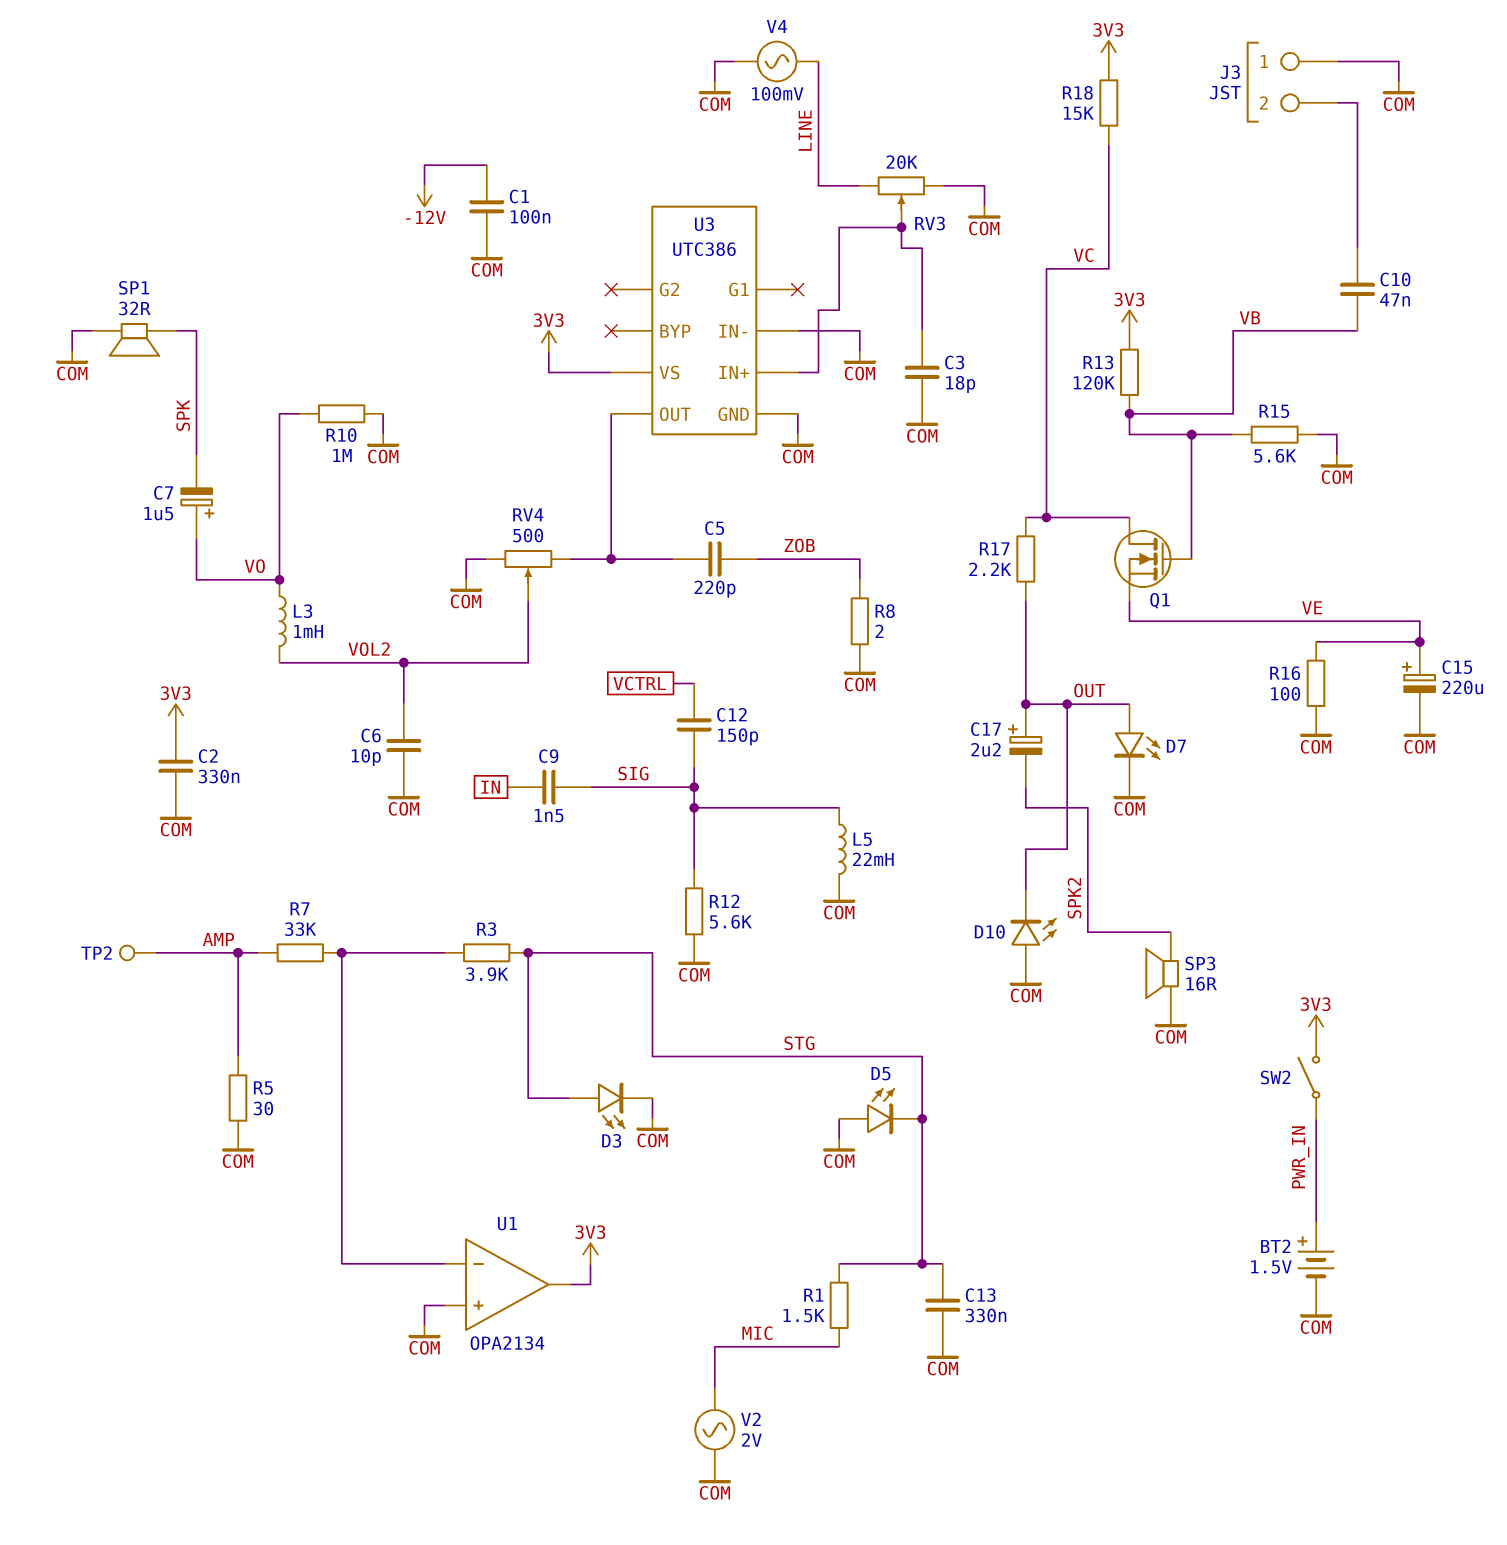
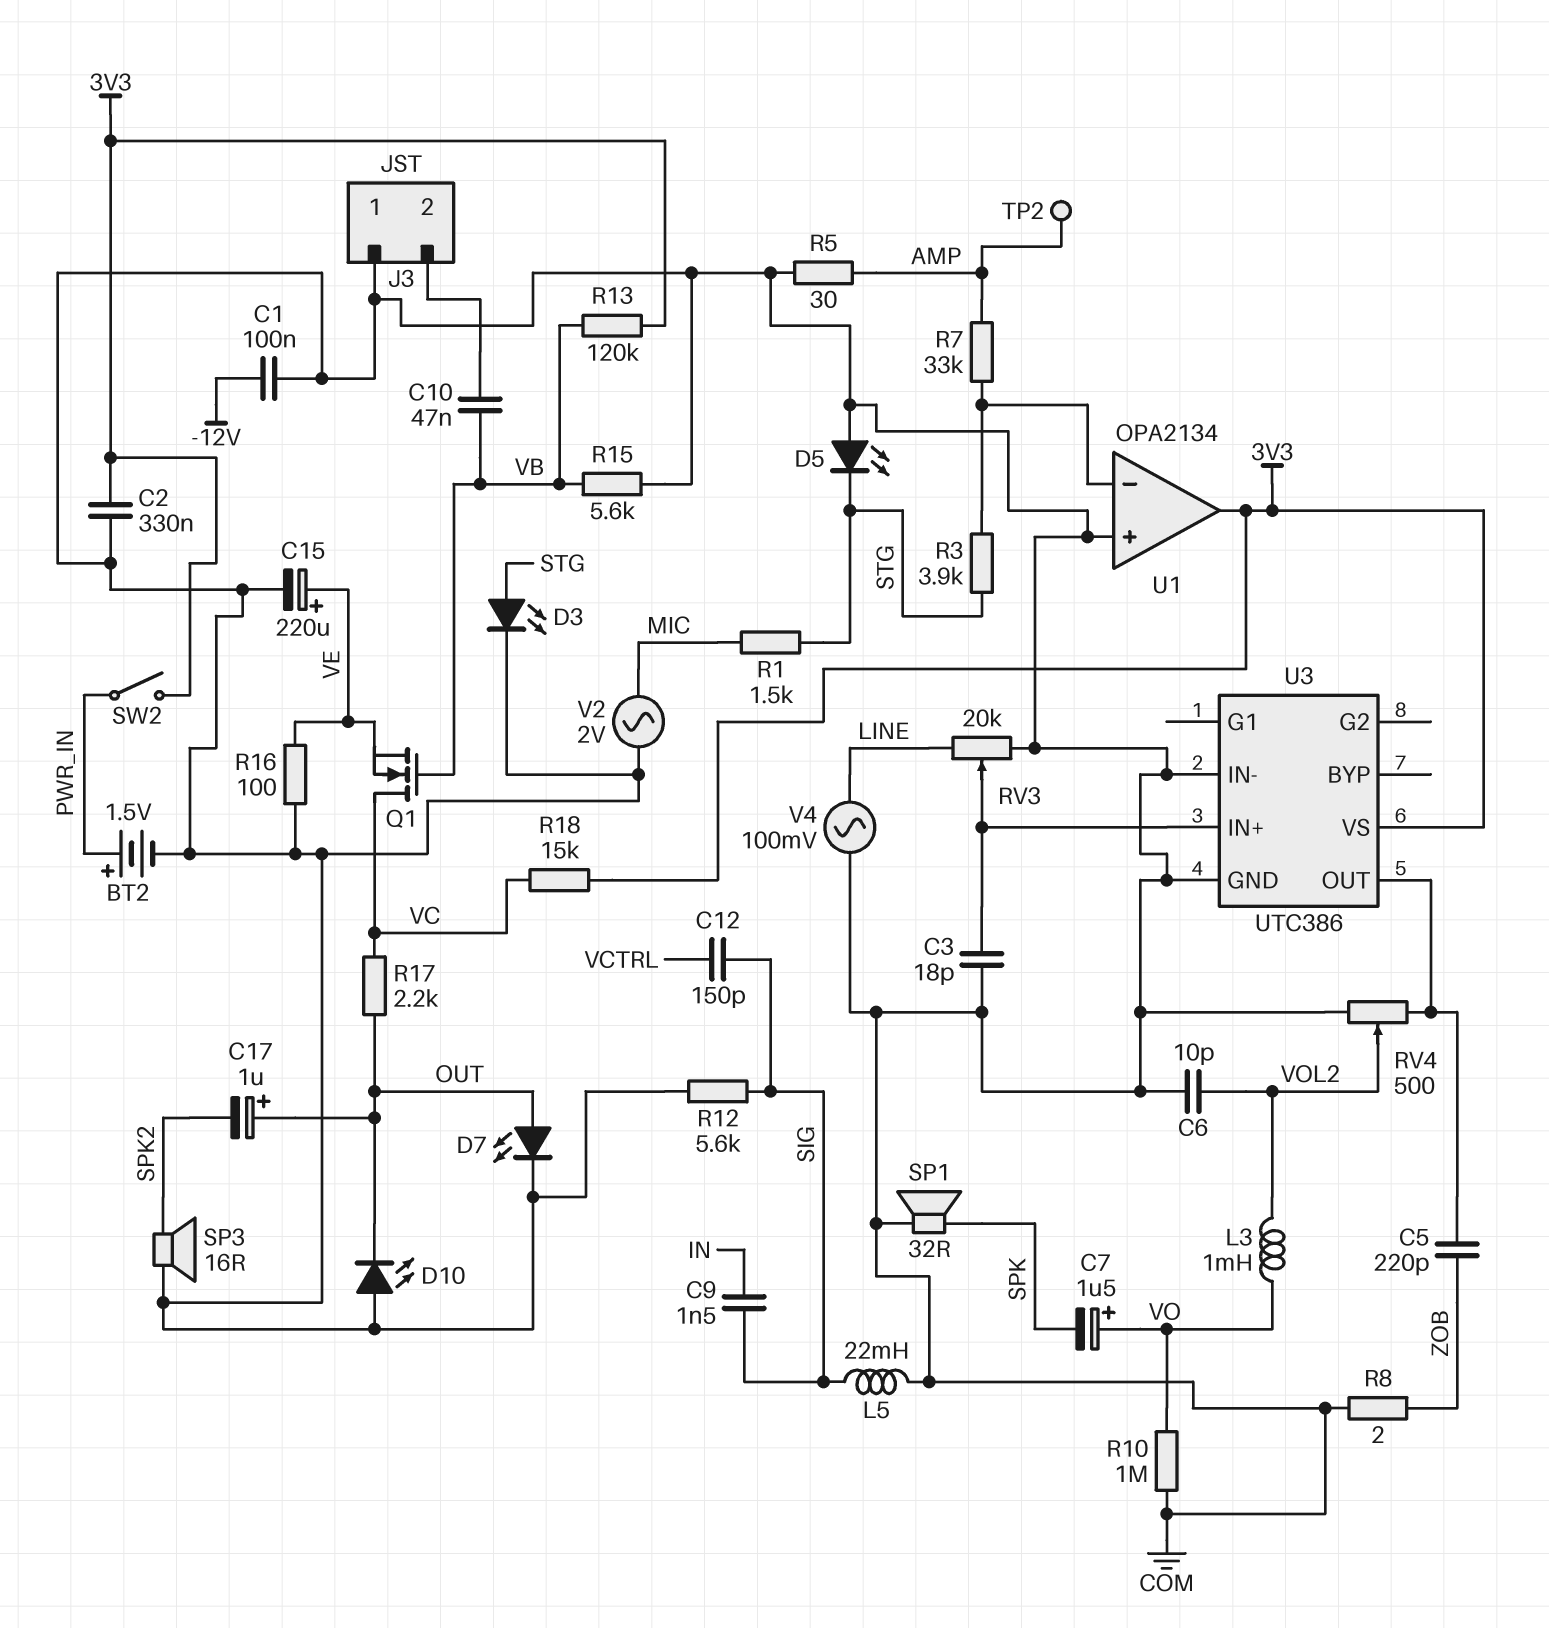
C13: 330nF (COM, STG) -> none
C17: 2.2uF (plus OUT, minus SPK2) -> 1uF (plus OUT, minus SPK2)

